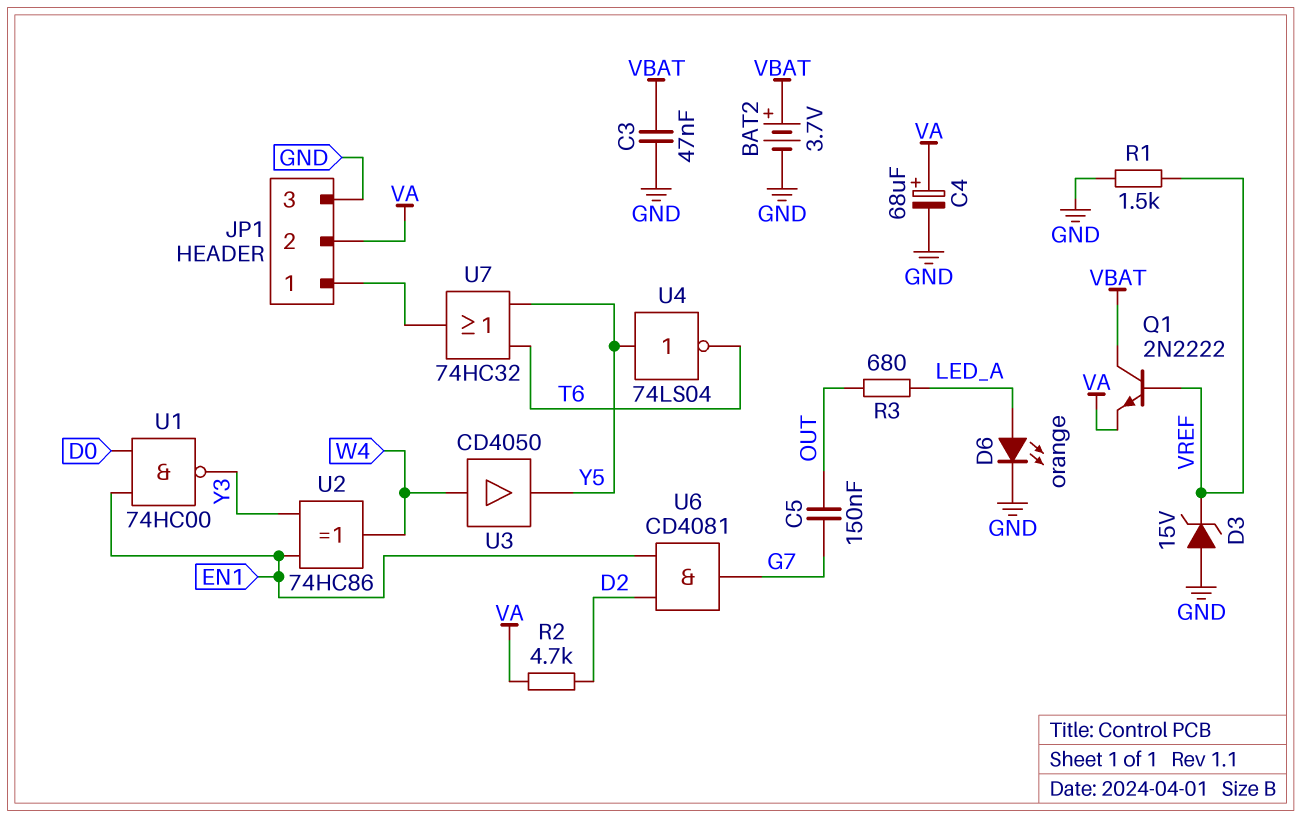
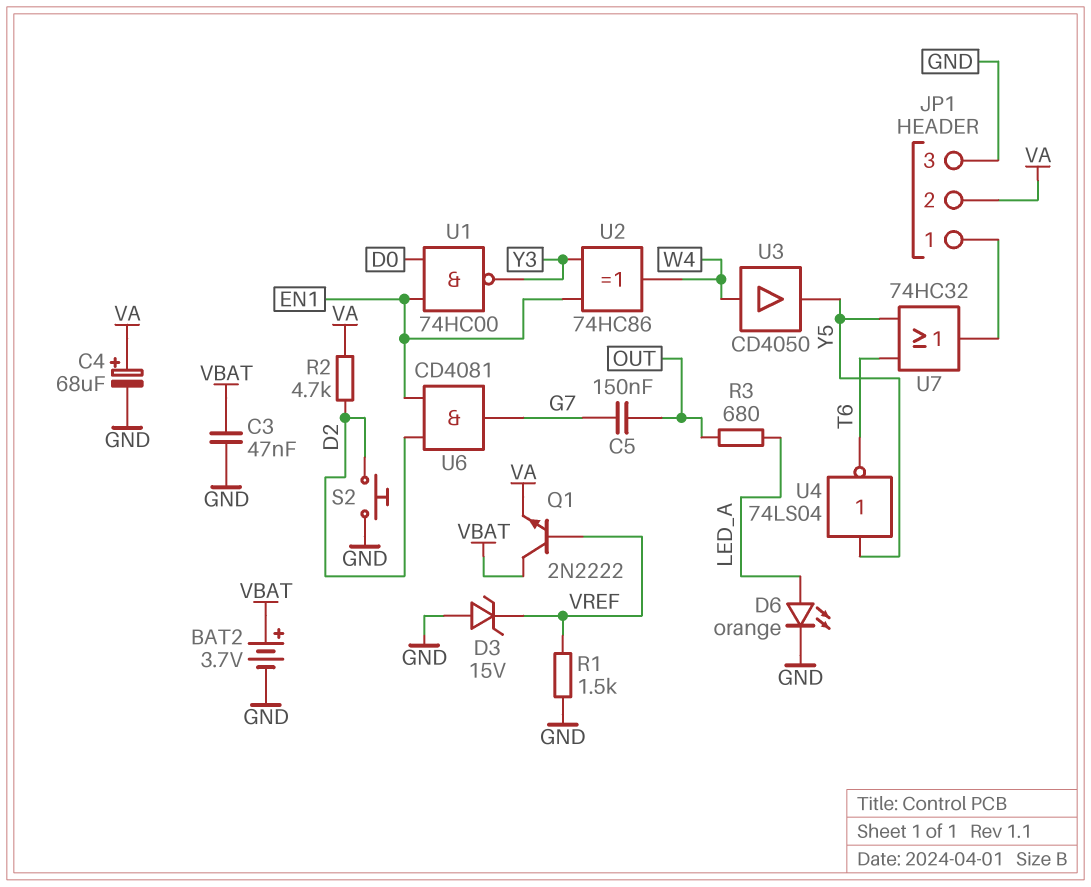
S2: none -> button (D2, GND)

